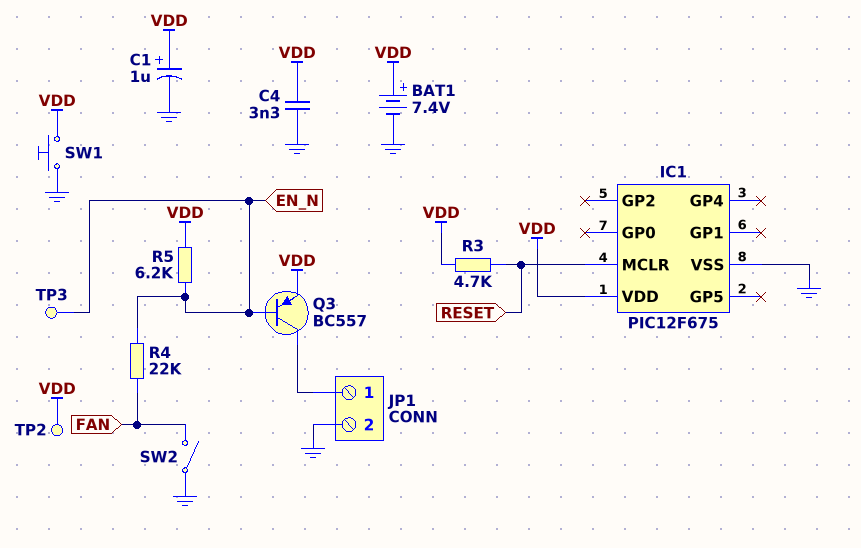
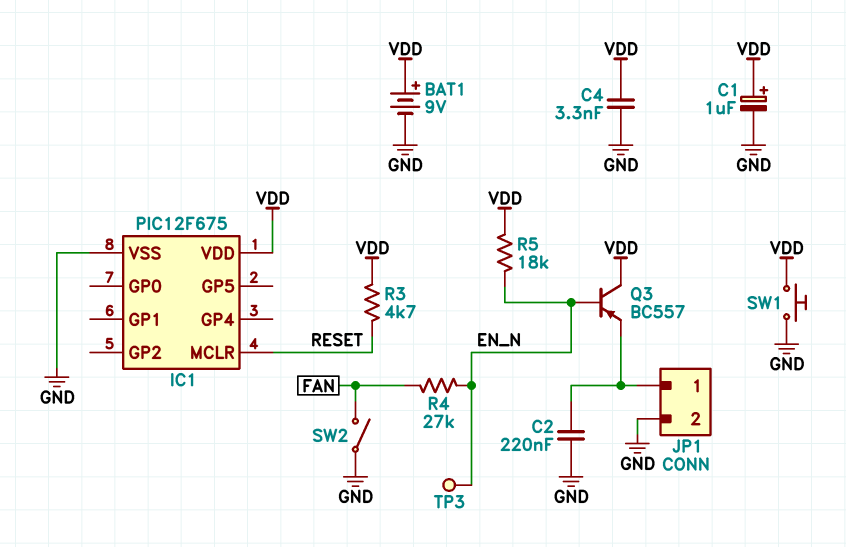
BAT1: 7.4V (plus VDD, minus GND) -> 9V (plus VDD, minus GND)
C2: none -> 220nF (GND, JP1/1)
Q3: PNP BC557 (B EN_N, C JP1/1, E VDD) -> PNP BC557 (B EN_N, C VDD, E JP1/1)
R4: 22k (EN_N, FAN) -> 27k (EN_N, FAN)
R5: 6.2k (EN_N, VDD) -> 18k (EN_N, VDD)
TP2: test point (VDD) -> none

